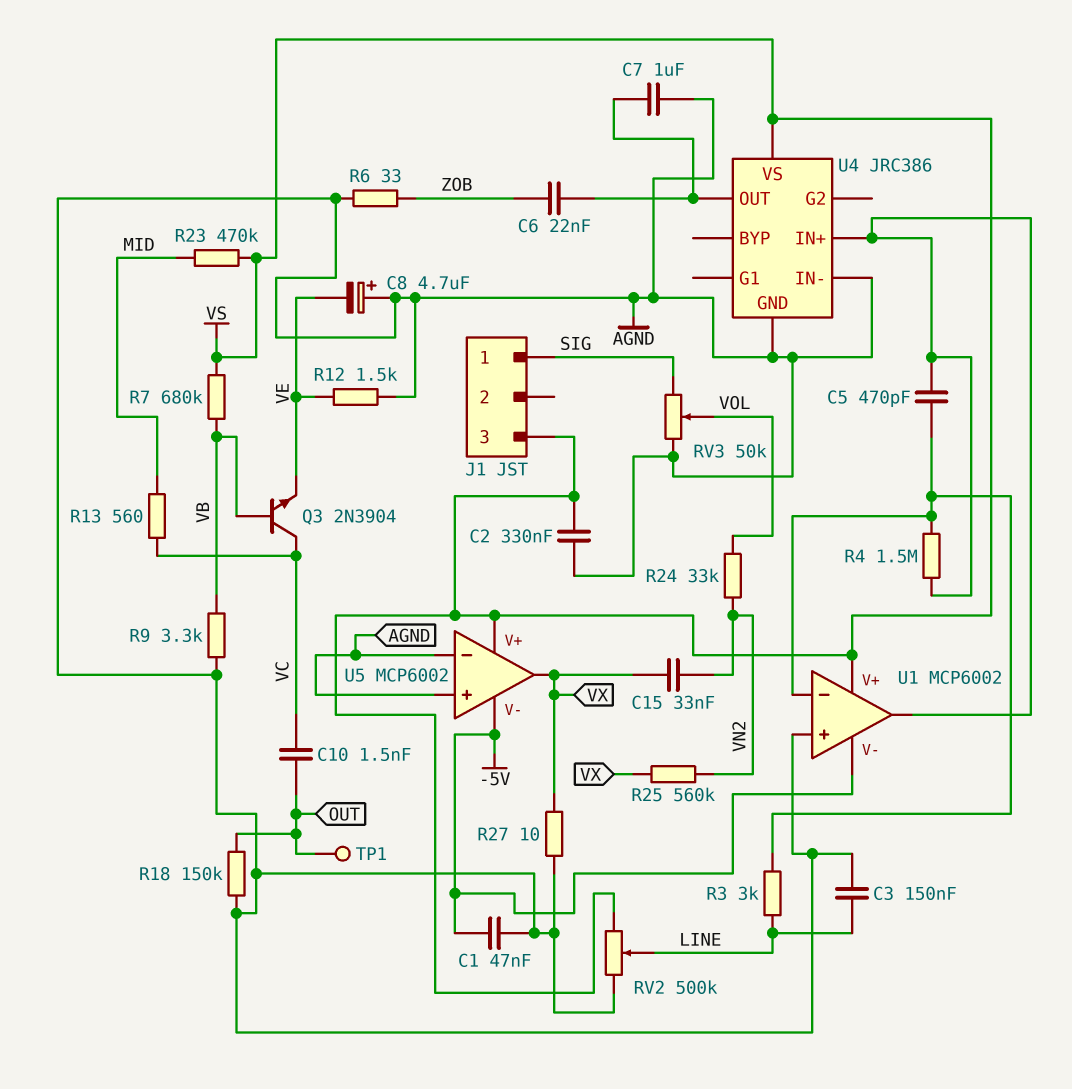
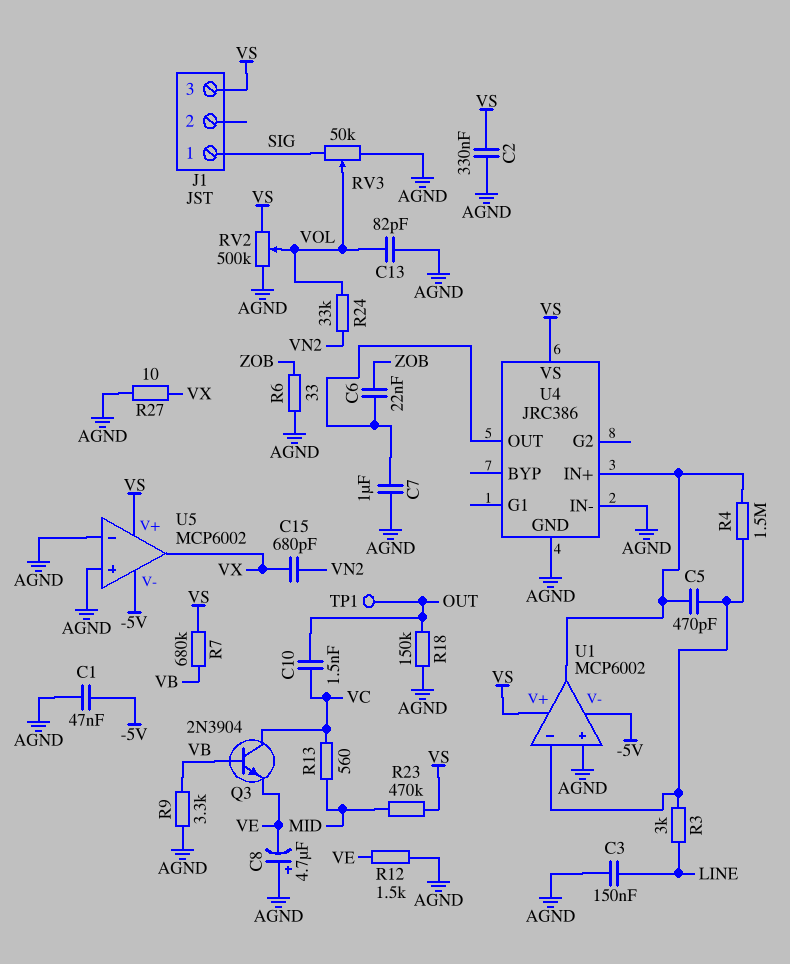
C13: none -> 82pF (AGND, VOL)
C15: 33nF (VN2, VX) -> 680pF (VN2, VX)
R25: 560k (VN2, VX) -> none
RV2: 500k (AGND, VS, wiper LINE) -> 500k (AGND, VS, wiper VOL)

